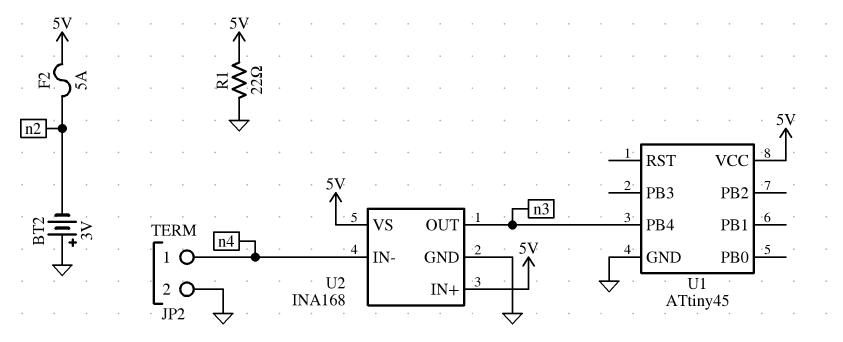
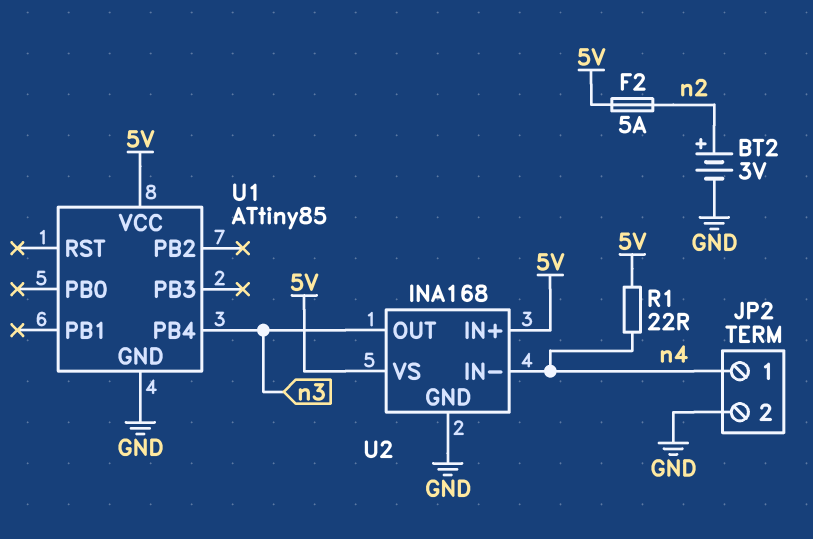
BT2: 3V (plus GND, minus n2) -> 3V (plus n2, minus GND)
R1: 22 (5V, GND) -> 22 (5V, n4)
U1: ATtiny45 -> ATtiny85

